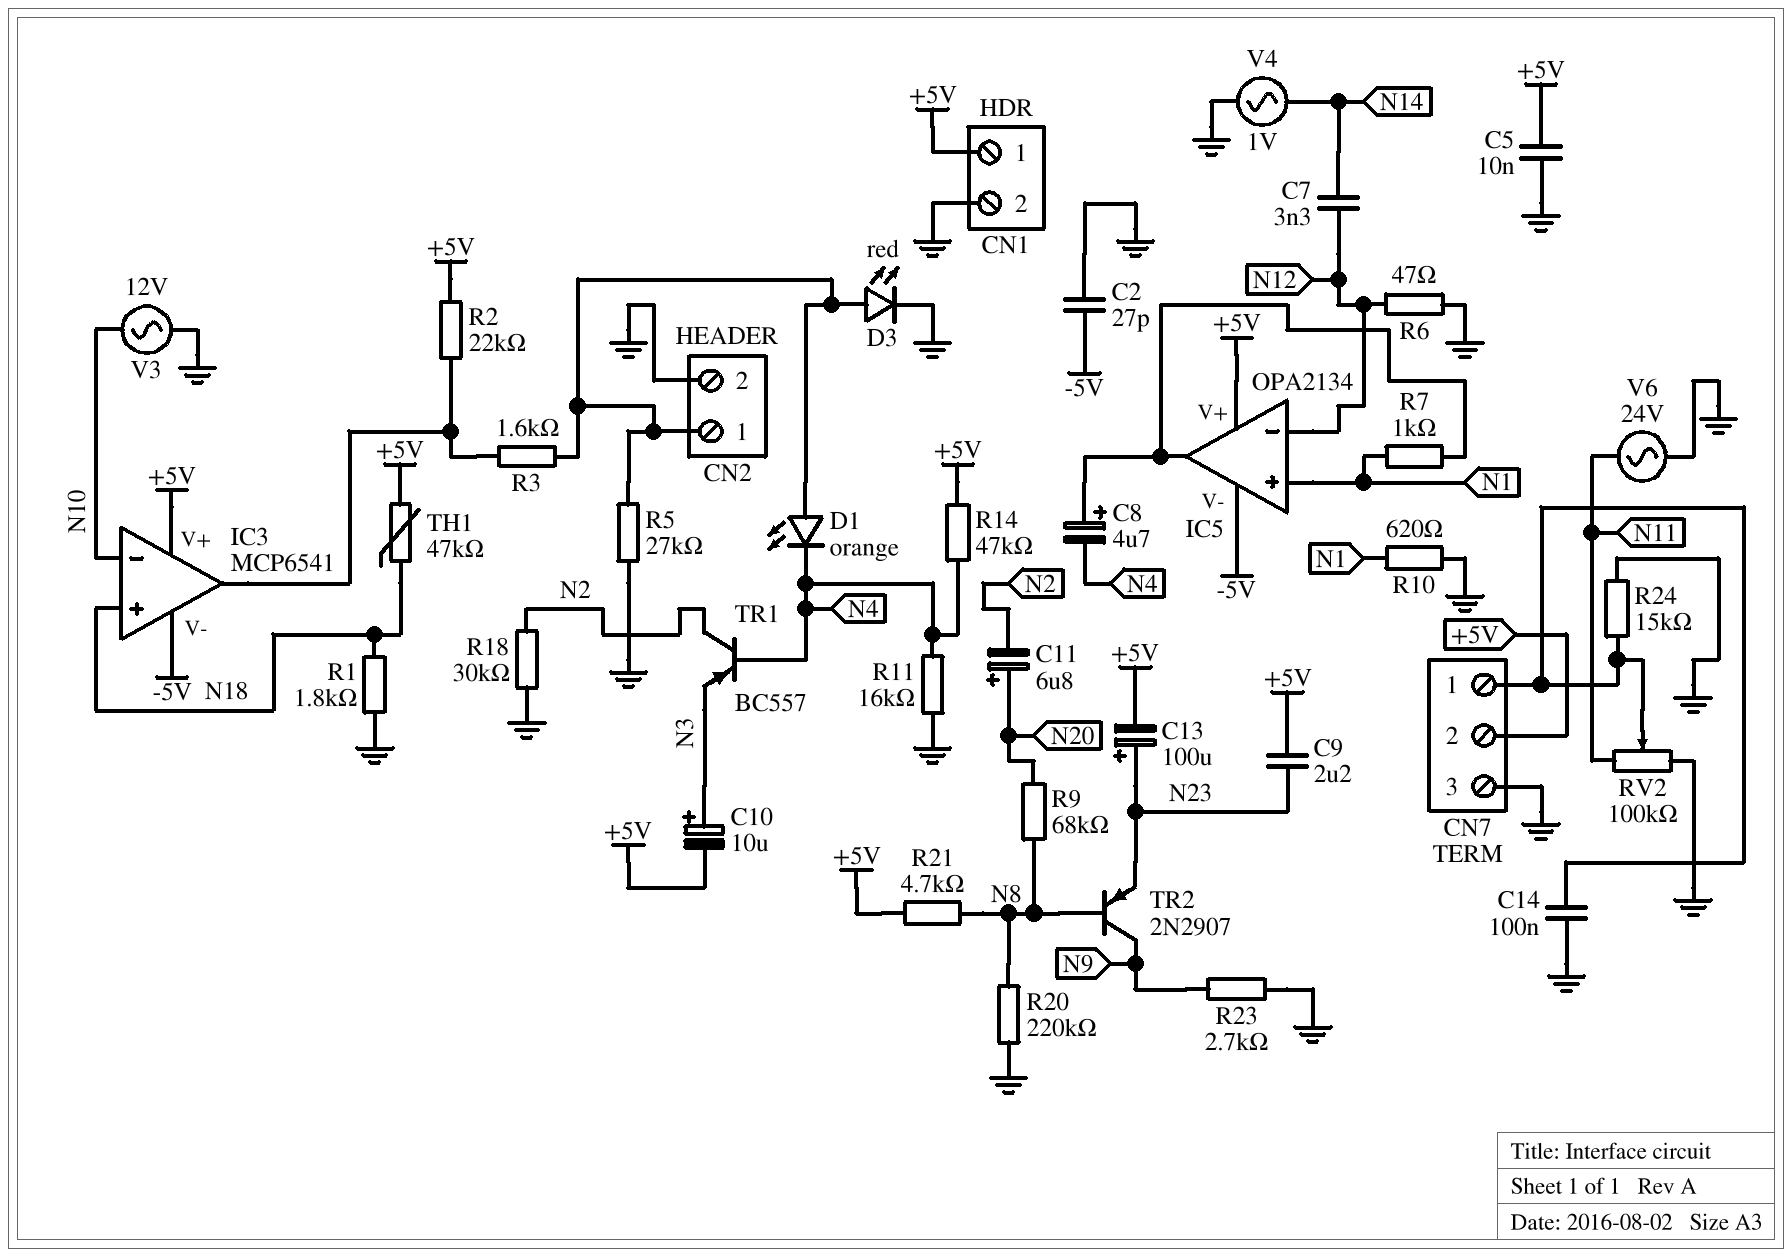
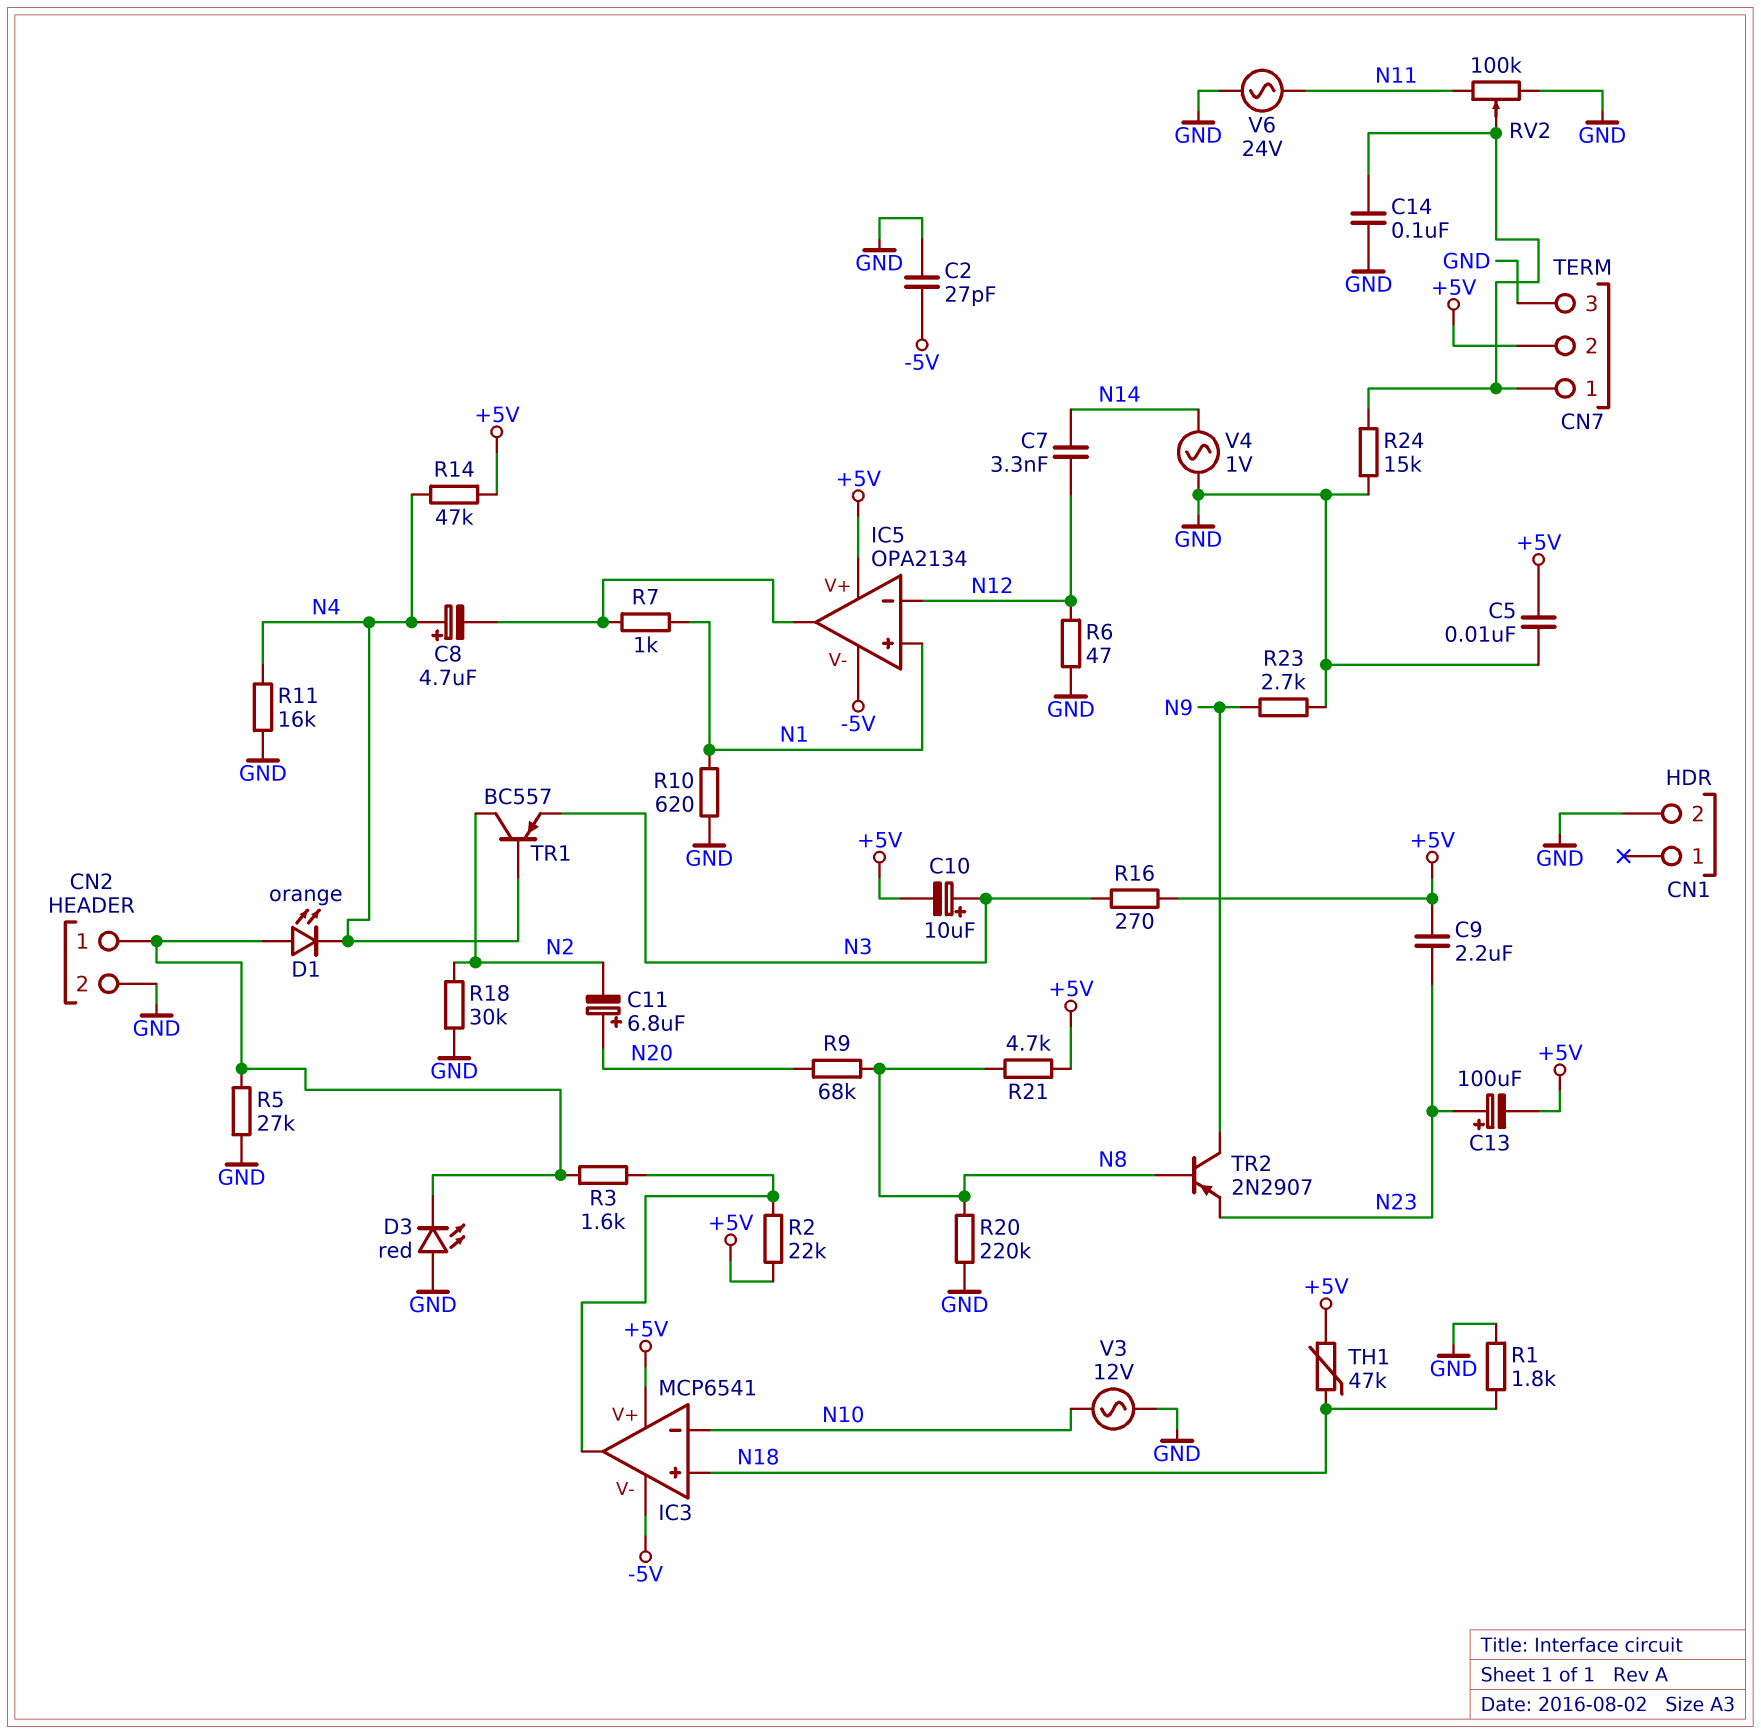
C8: 4.7uF (plus IC5/out, minus N4) -> 4.7uF (plus N4, minus IC5/out)
CN1 pin 1: +5V -> none
D3: LED red (A CN2/1, K GND) -> LED red (A GND, K CN2/1)
R16: none -> 270 (+5V, N3)

